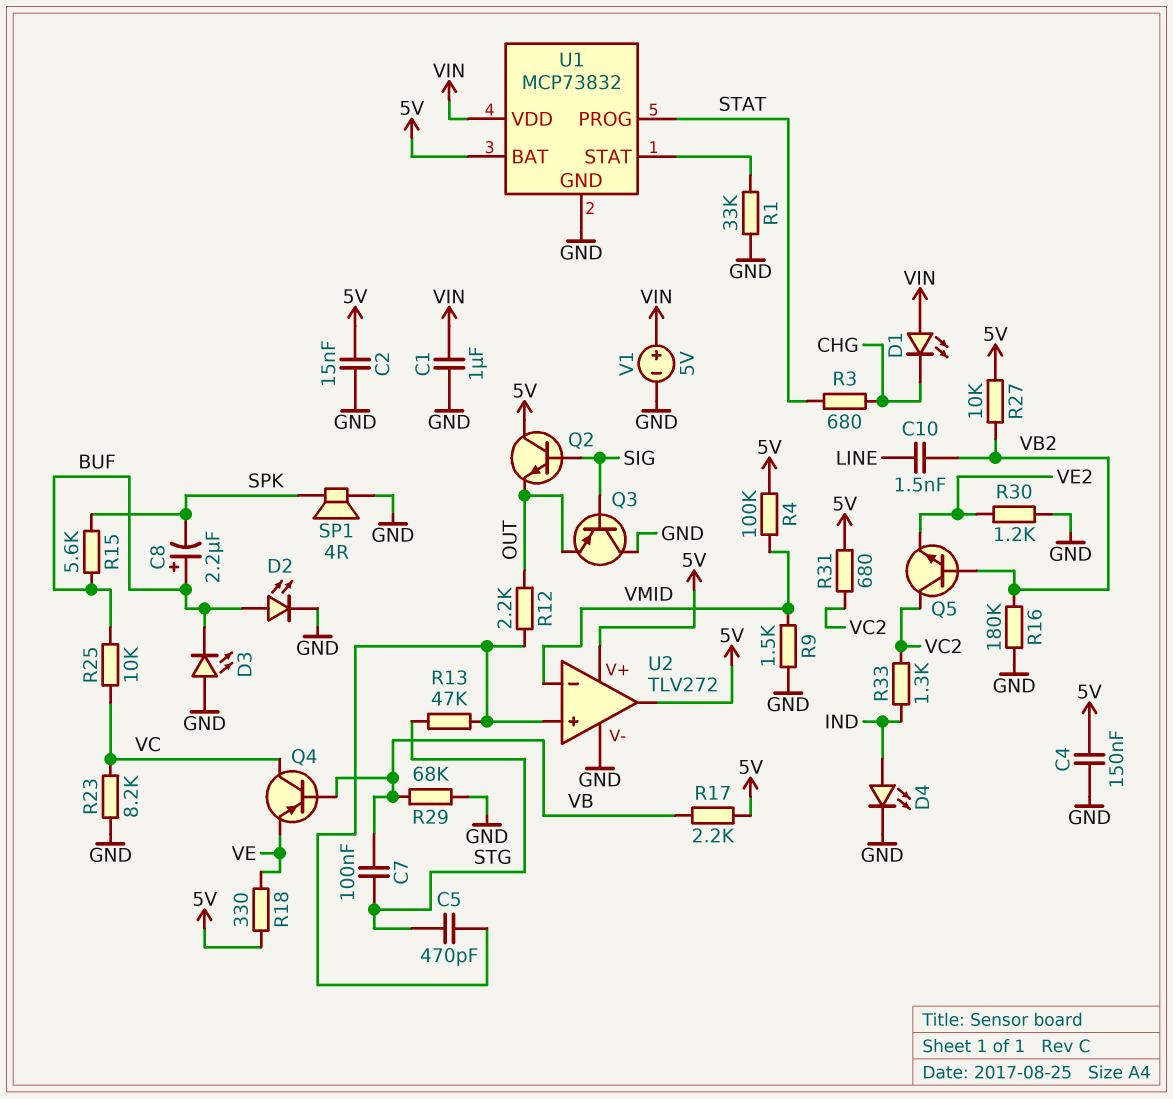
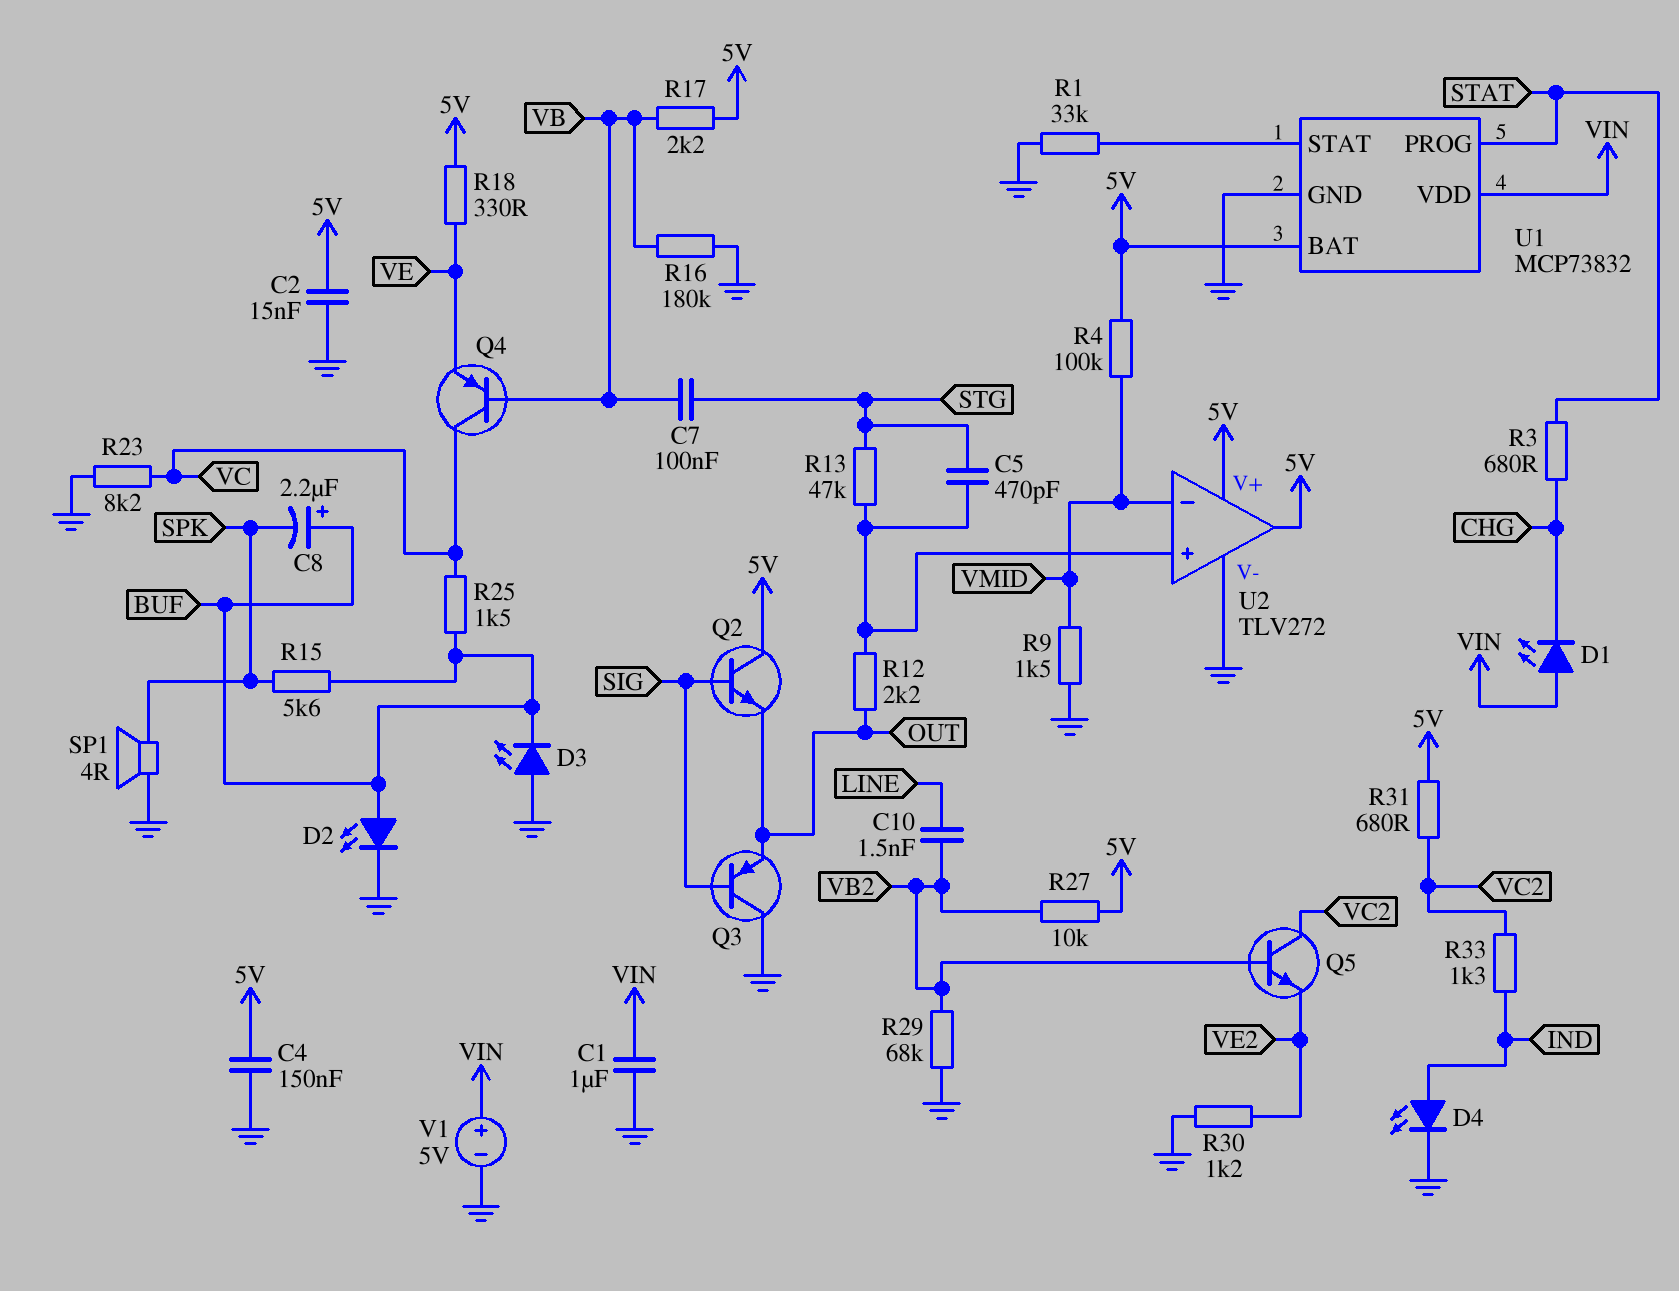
R16: 180k (GND, VB2) -> 180k (GND, VB)
R25: 10k (BUF, VC) -> 1.5k (BUF, VC)
R29: 68k (GND, VB) -> 68k (GND, VB2)

